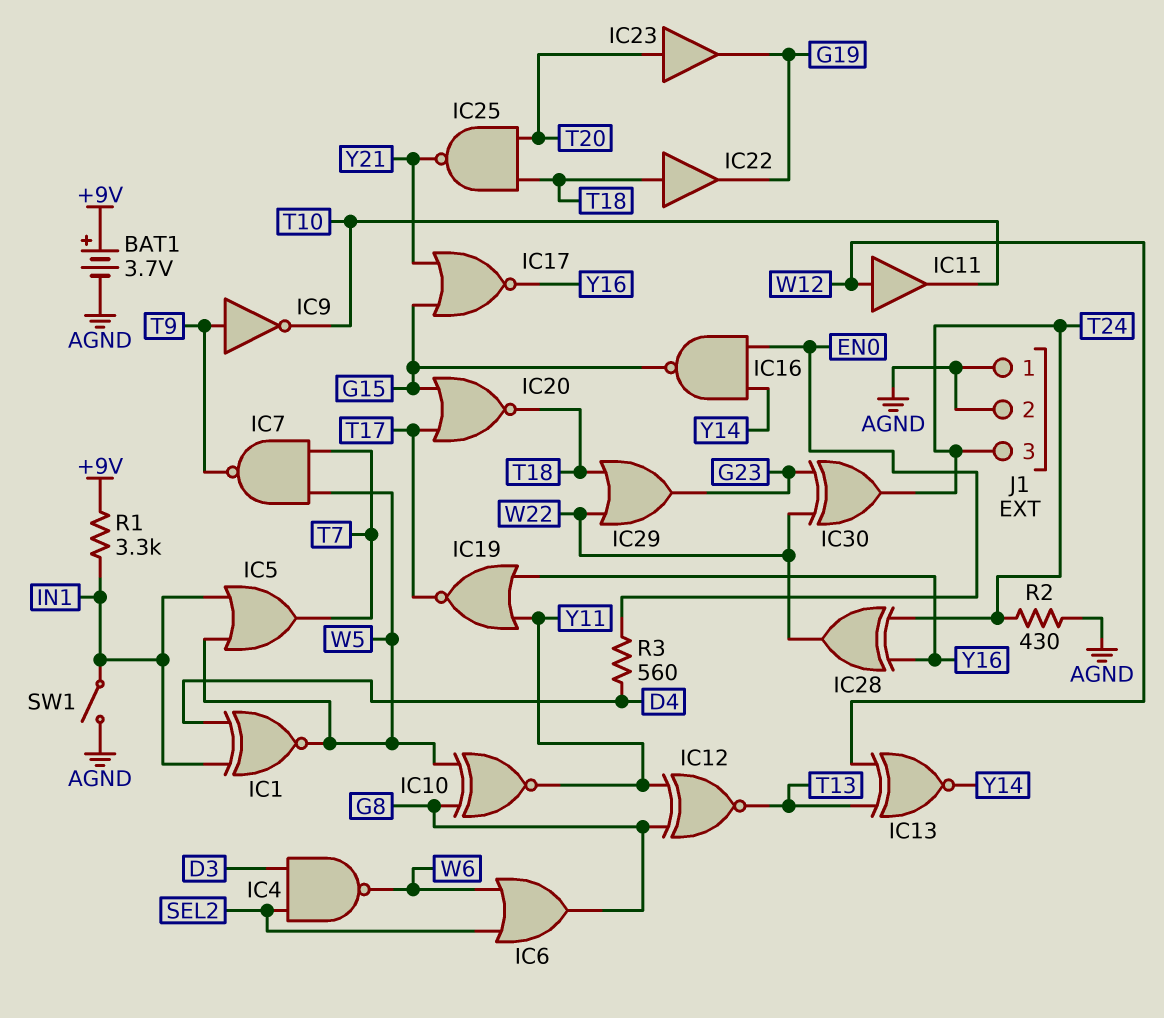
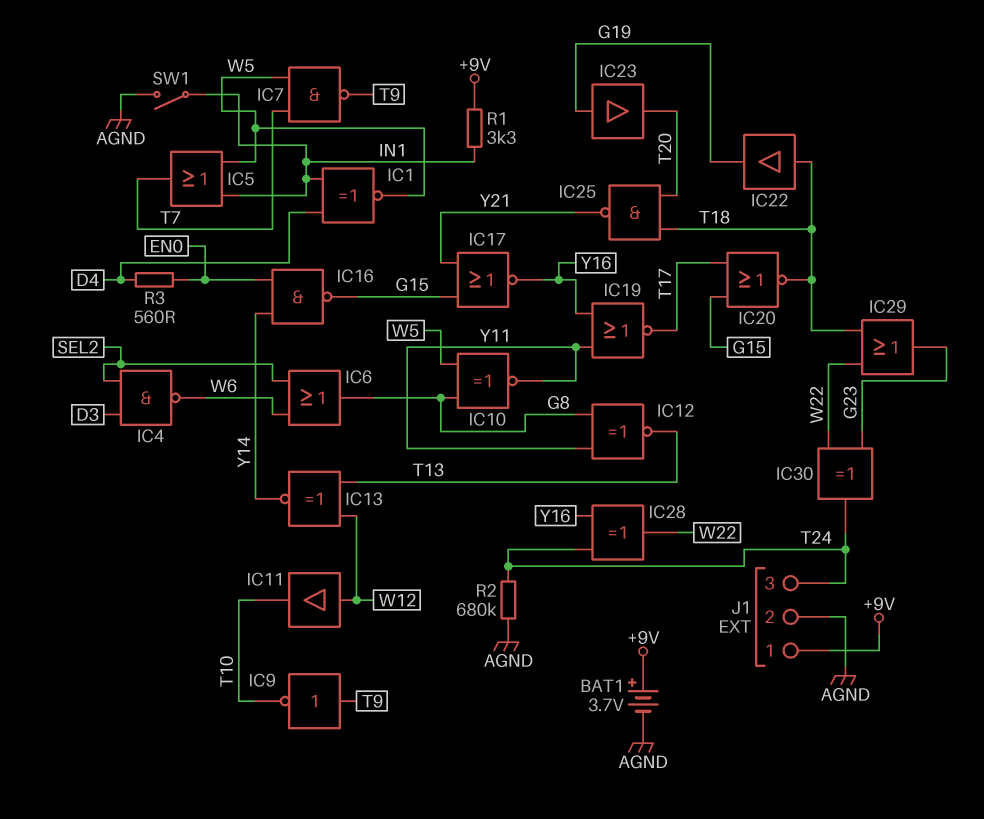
IC23: buffer (in T20, out G19) -> buffer (in G19, out T20)
J1 pin 1: AGND -> +9V
R2: 430 (AGND, T24) -> 680k (AGND, T24)

